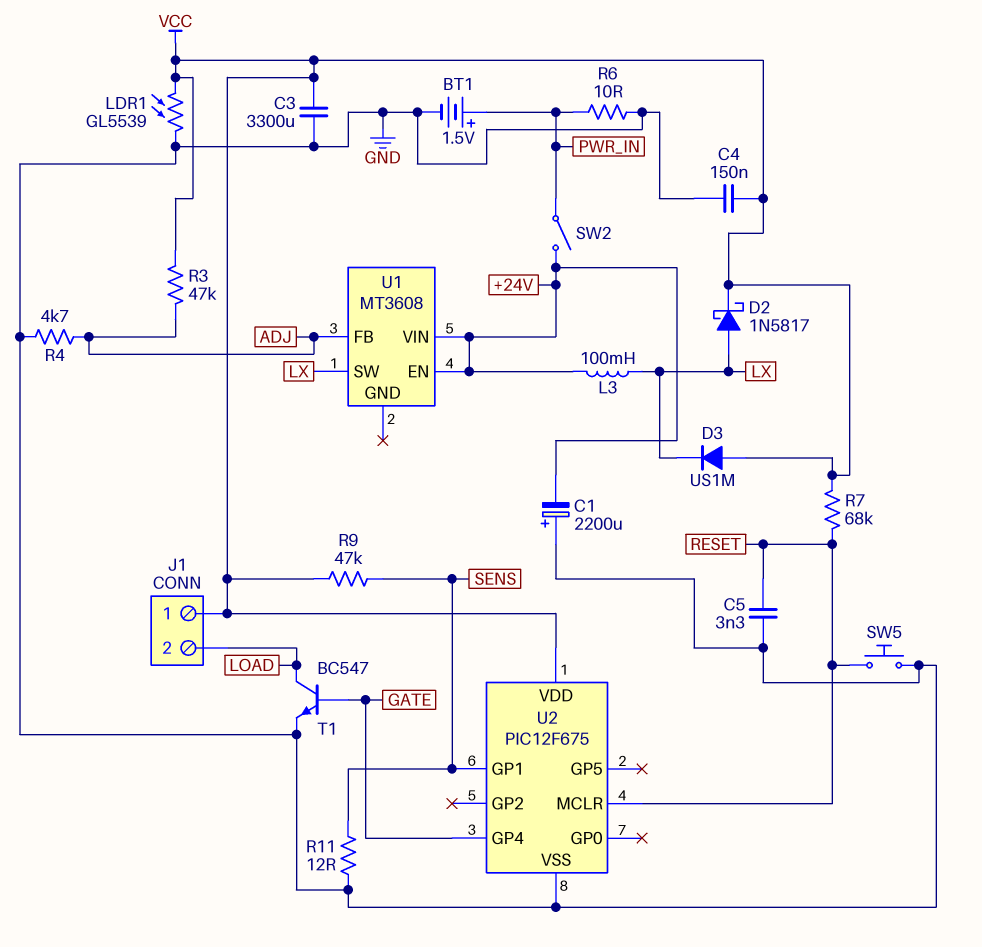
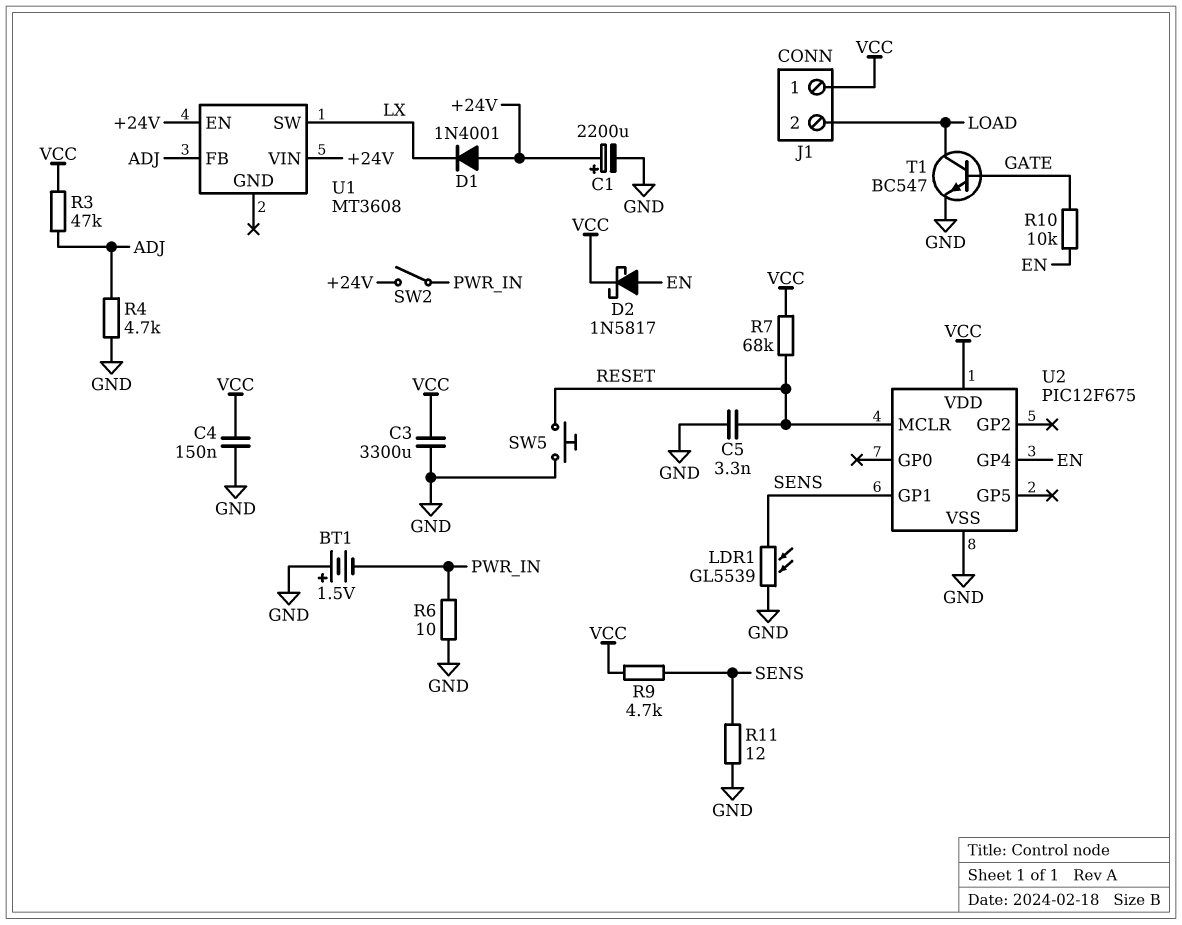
BT1: 1.5V (plus PWR_IN, minus GND) -> 1.5V (plus GND, minus PWR_IN)
C1: 2200uF (plus GND, minus +24V) -> 2200uF (plus +24V, minus GND)
D1: none -> diode 1N4001 (A +24V, K LX)
D2: schottky 1N5817 (A LX, K VCC) -> schottky 1N5817 (A EN, K VCC)
D3: diode US1M (A VCC, K LX) -> none
L3: 100mH (+24V, LX) -> none
LDR1: GL5539 (GND, VCC) -> GL5539 (GND, SENS)
R9: 47k (SENS, VCC) -> 4.7k (SENS, VCC)
R10: none -> 10k (EN, GATE)
U2 pin GP4: GATE -> EN

